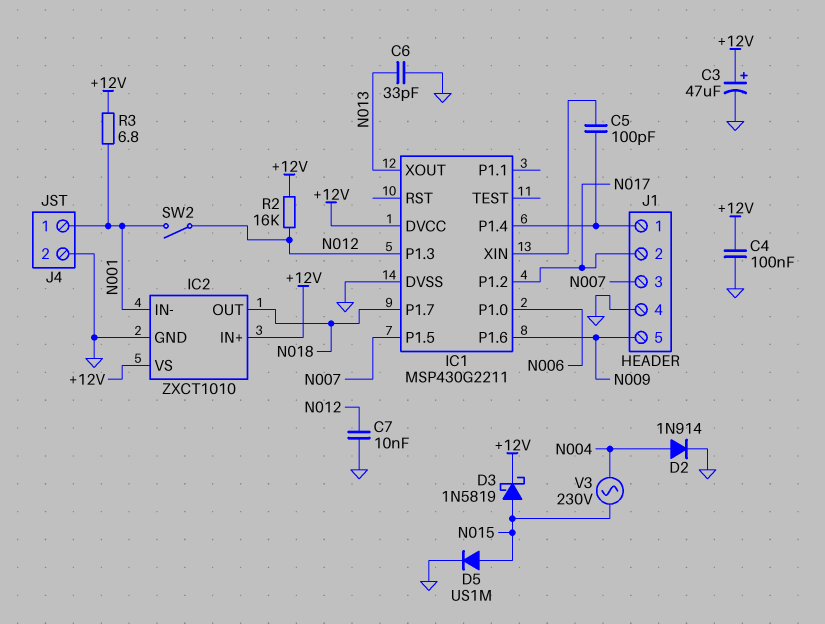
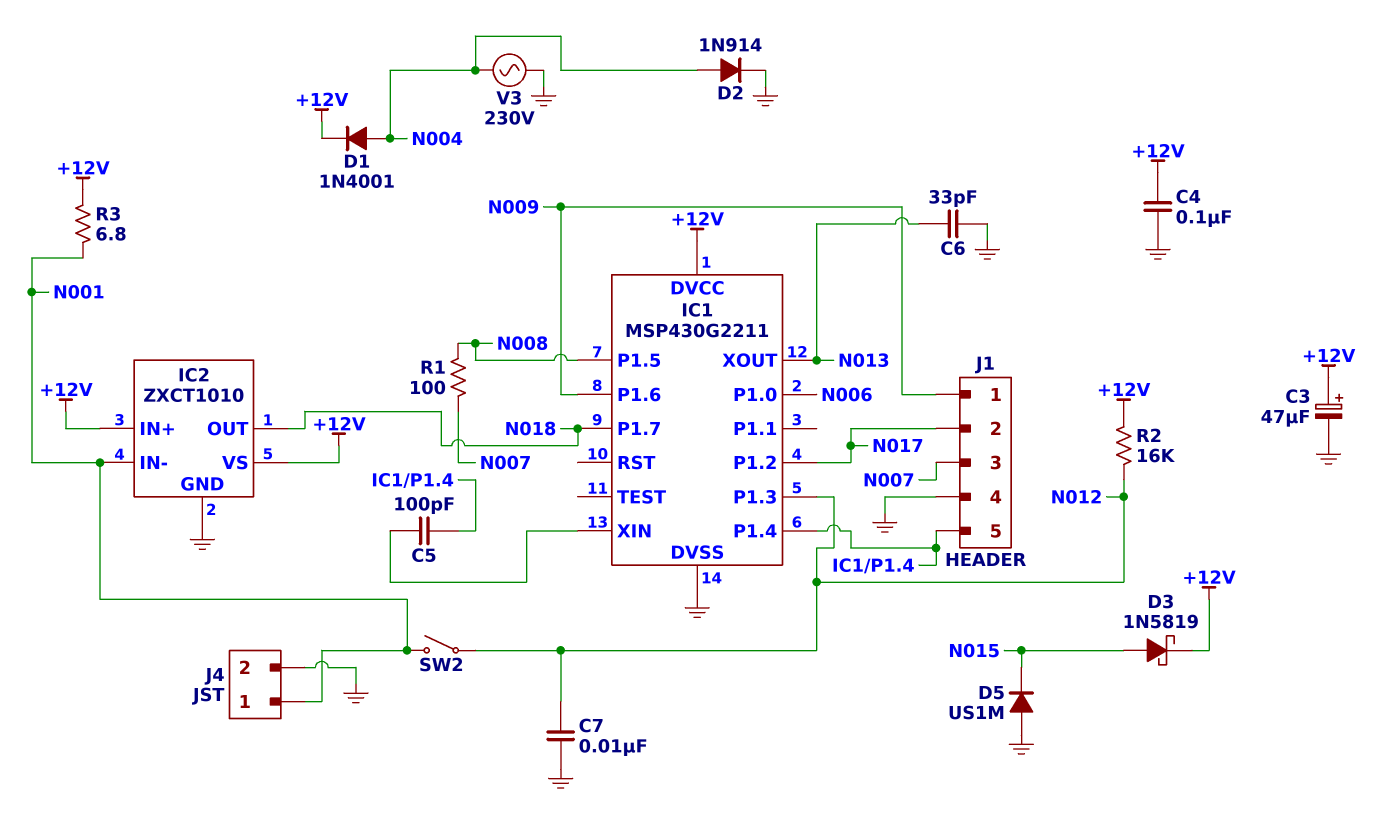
D1: none -> diode 1N4001 (A N004, K +12V)
D5: diode US1M (A N015, K GND) -> diode US1M (A GND, K N015)
IC1 pin P1.5: N007 -> N008
J1 pin 1: IC1/P1.4 -> N009
J1 pin 5: N009 -> IC1/P1.4
R1: none -> 100 (N007, N008)
V3: AC 230V (N004, N015) -> AC 230V (GND, N004)

